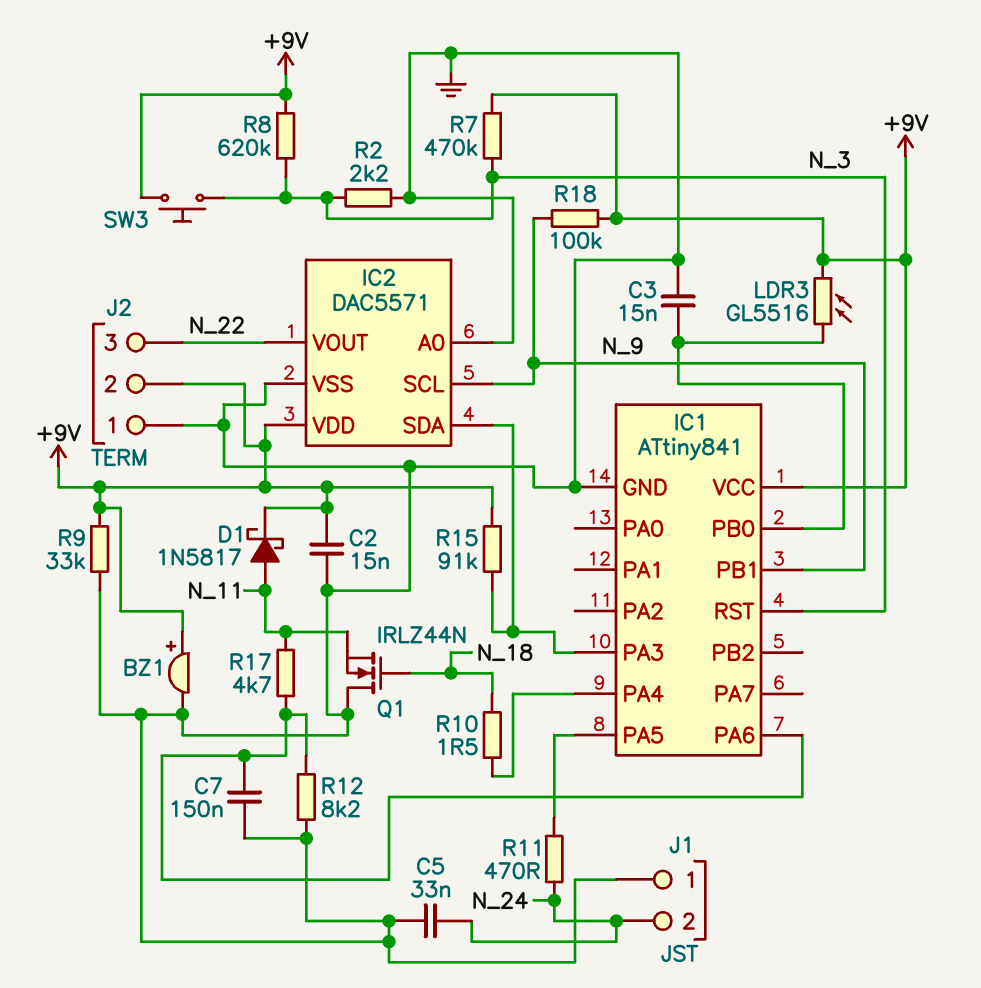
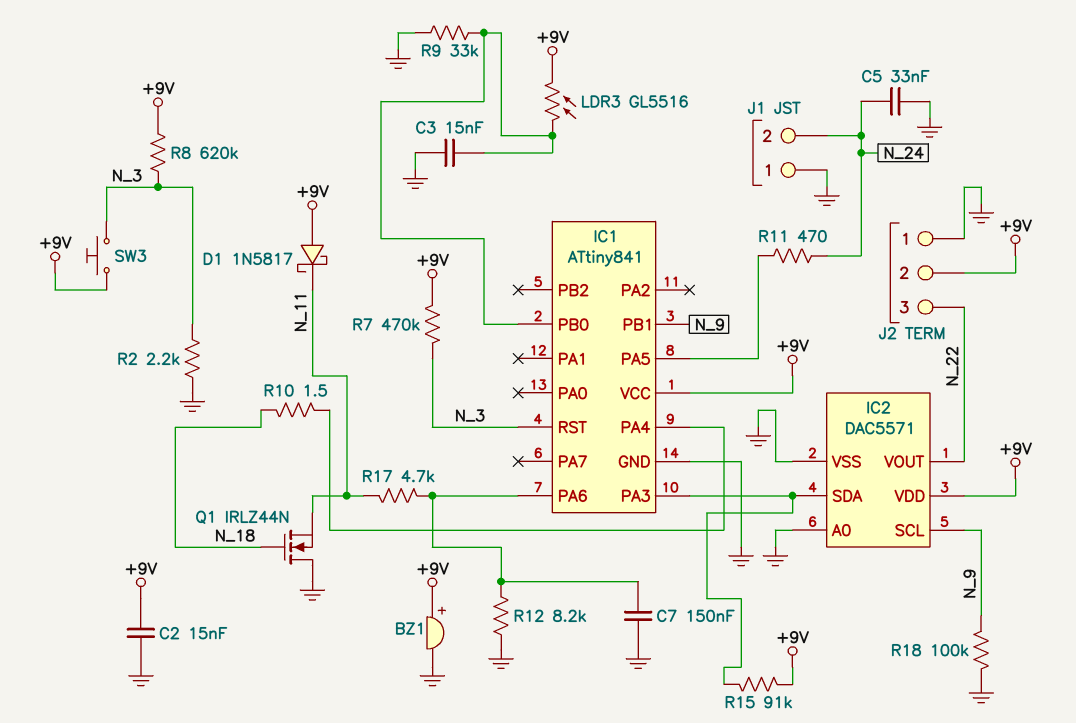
D1: schottky 1N5817 (A N_11, K +9V) -> schottky 1N5817 (A +9V, K N_11)
R9: 33k (+9V, GND) -> 33k (GND, IC1/PB0)
R18: 100k (+9V, N_9) -> 100k (GND, N_9)

